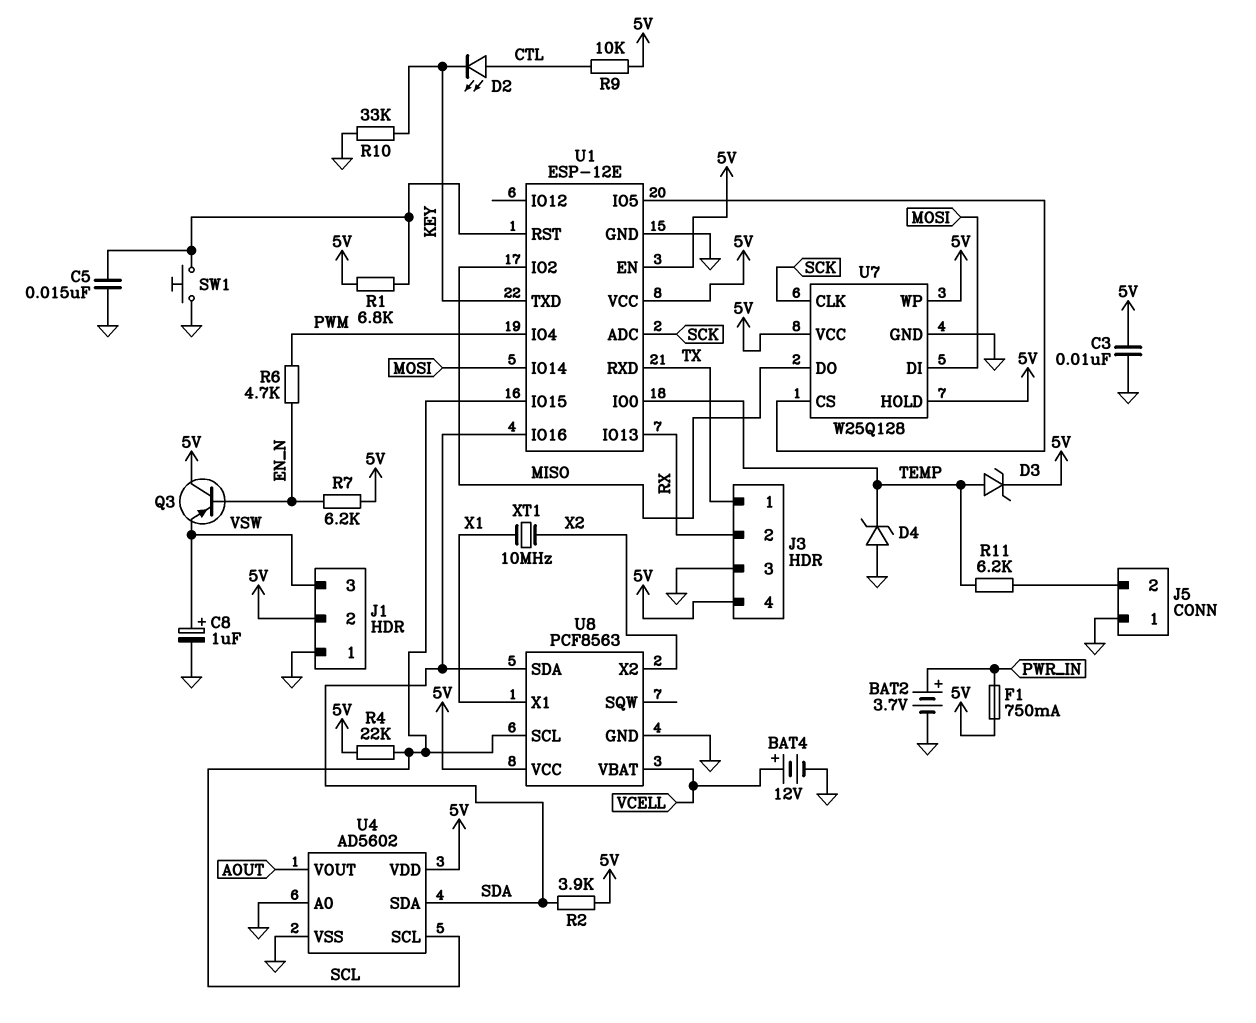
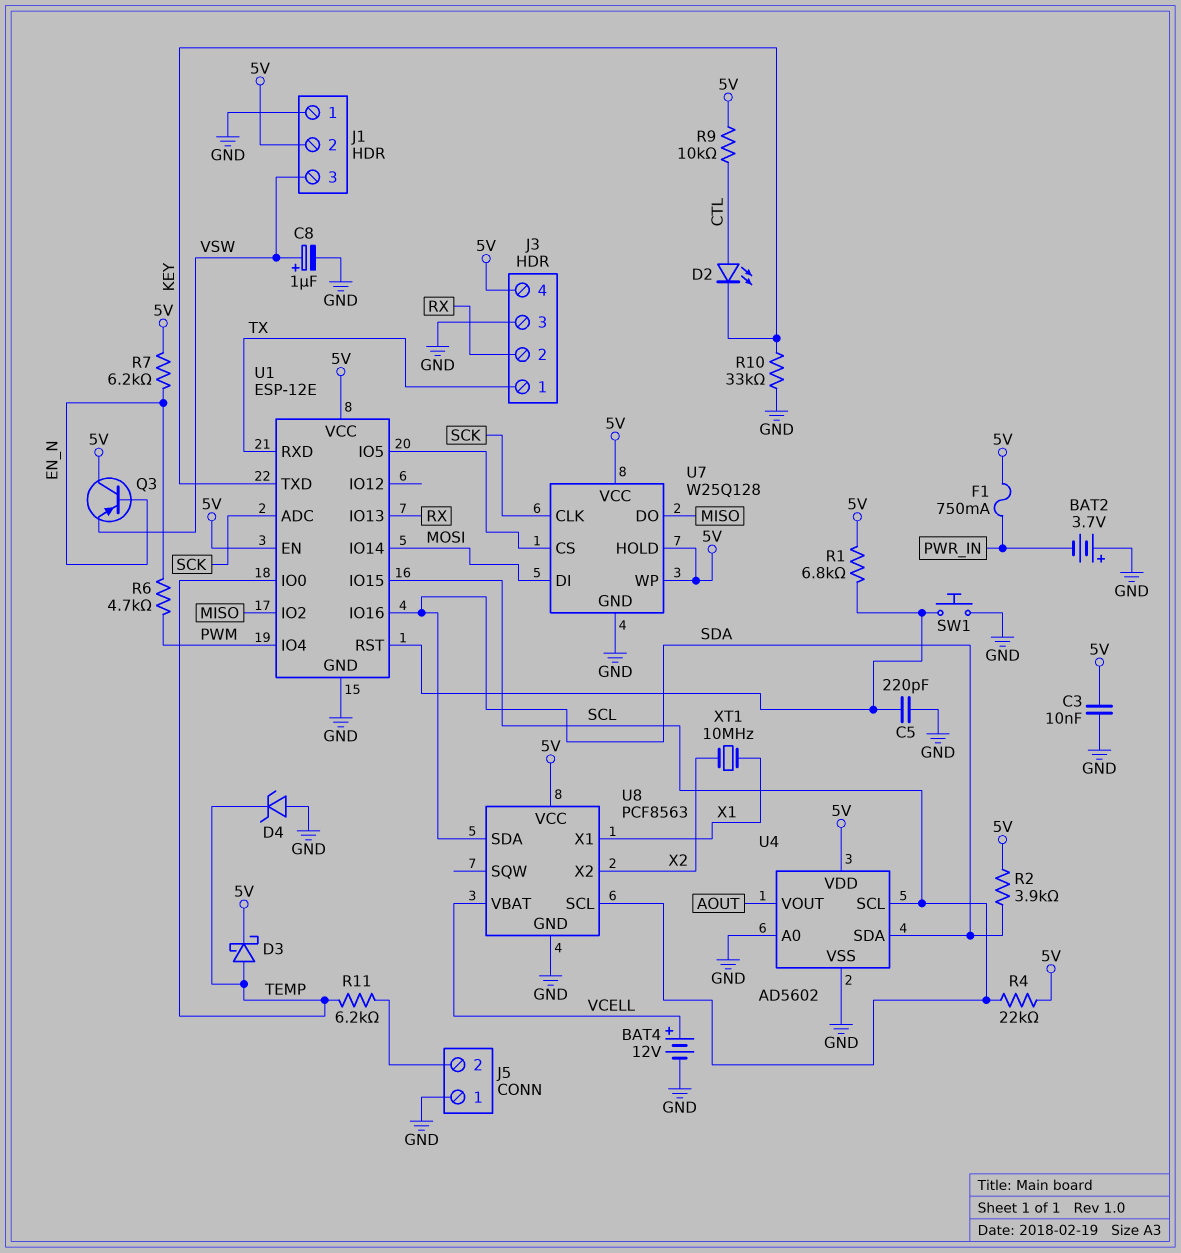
BAT2: 3.7V (plus PWR_IN, minus GND) -> 3.7V (plus GND, minus PWR_IN)
C5: 15nF (GND, U1/RST) -> 220pF (GND, U1/RST)
D3: zener (A TEMP, K 5V) -> schottky (A TEMP, K 5V)

